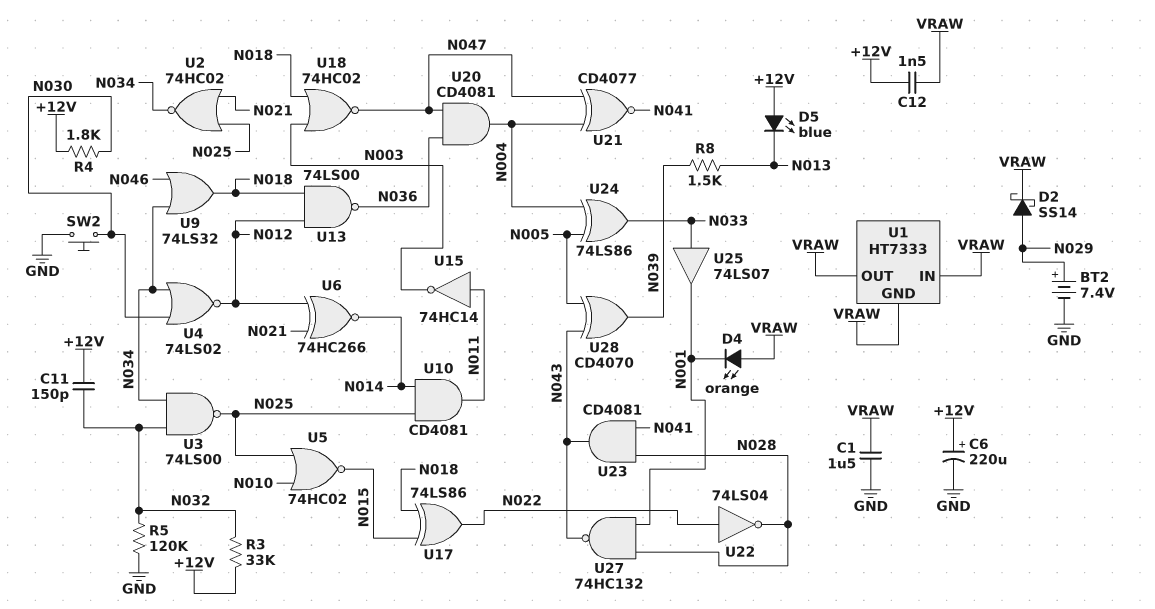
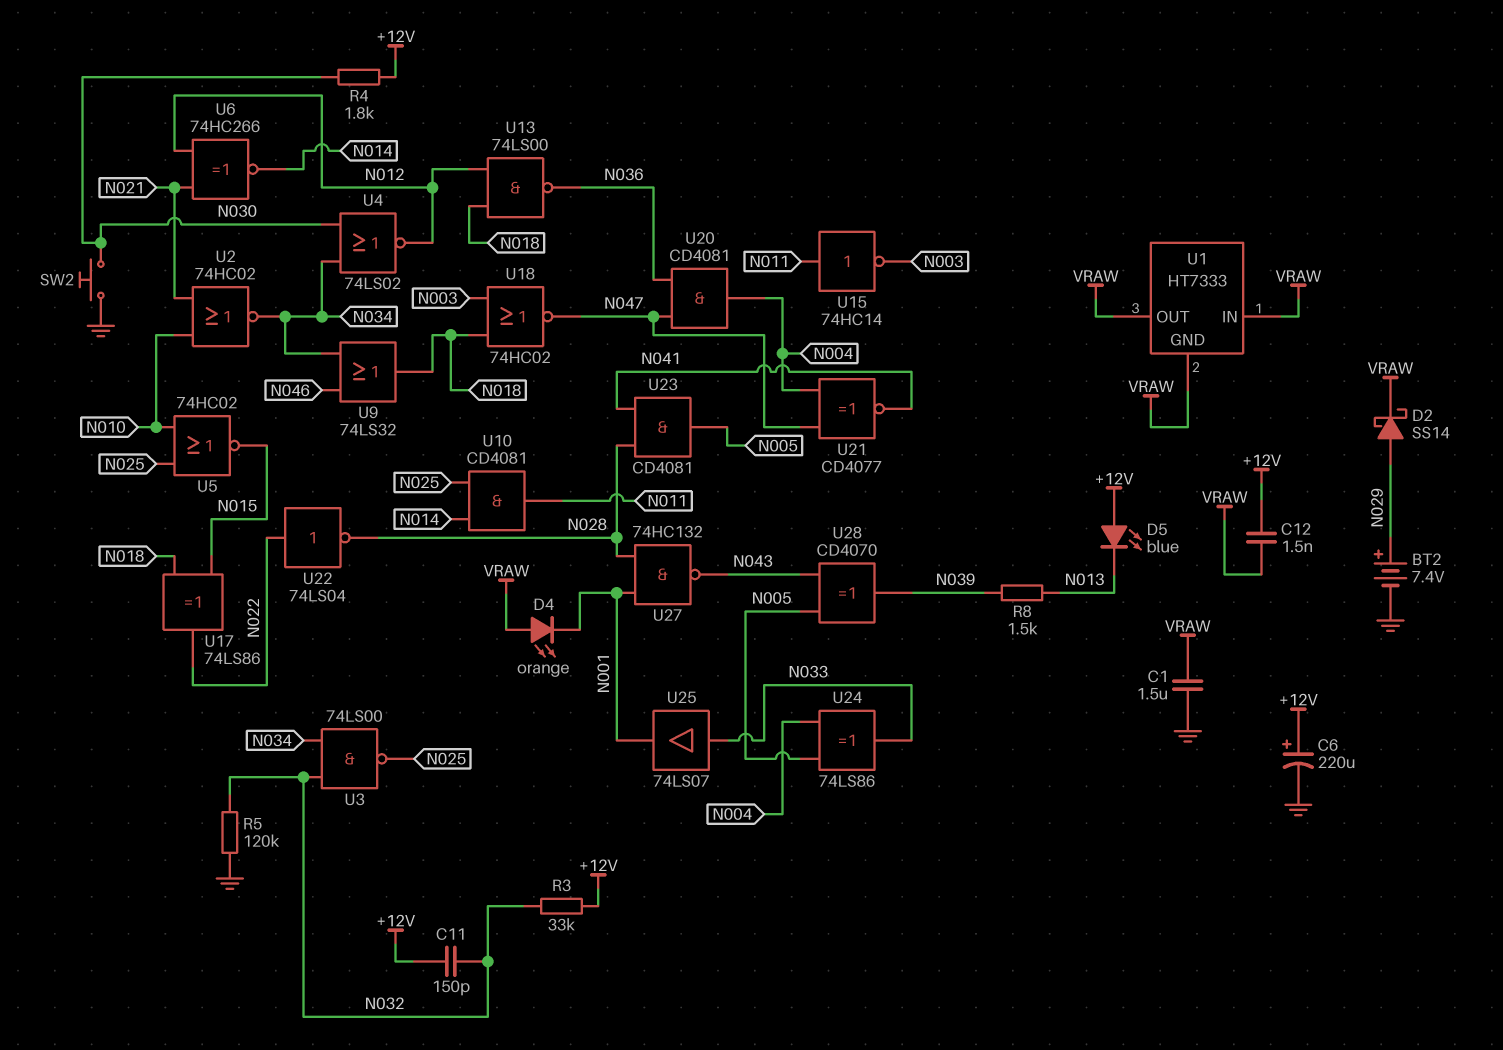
U2: NOR 74HC02 (in N021, in N025, out N034) -> NOR 74HC02 (in N010, in N021, out N034)
U23: AND CD4081 (in N028, in N041, out N043) -> AND CD4081 (in N028, in N041, out N005)

